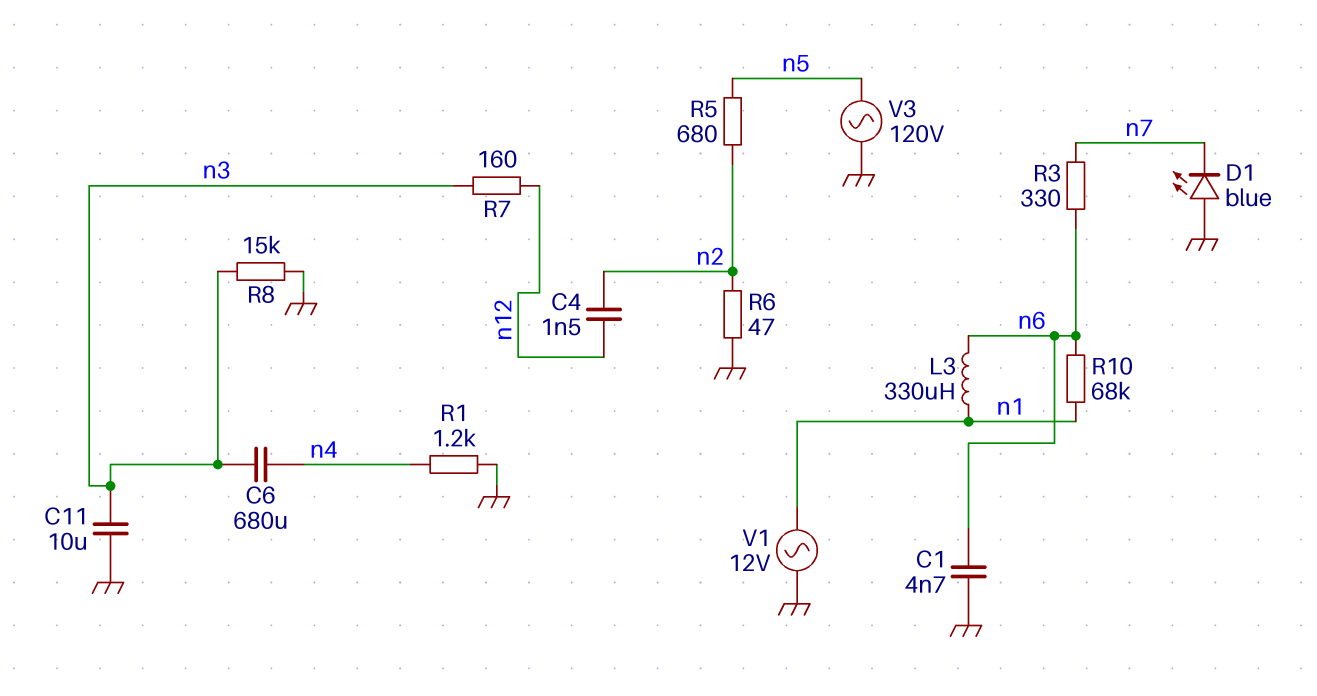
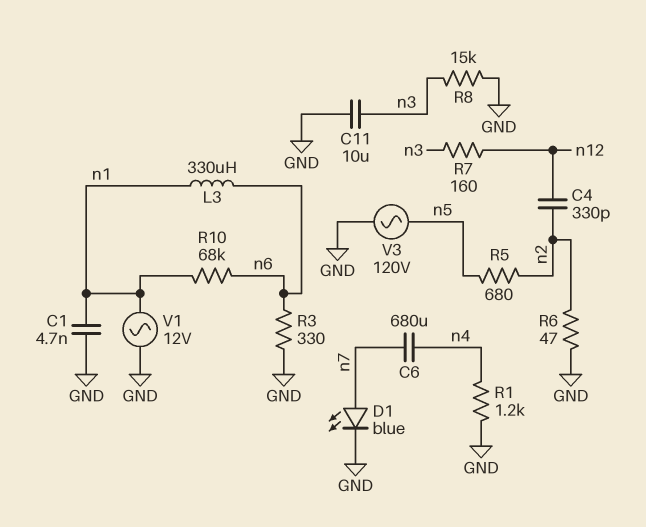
C1: 4.7nF (GND, n6) -> 4.7nF (GND, n1)
C4: 1.5nF (n2, n12) -> 330pF (n2, n12)
C6: 680uF (n3, n4) -> 680uF (n4, n7)
D1: LED blue (A GND, K n7) -> LED blue (A n7, K GND)
R3: 330 (n6, n7) -> 330 (GND, n6)

